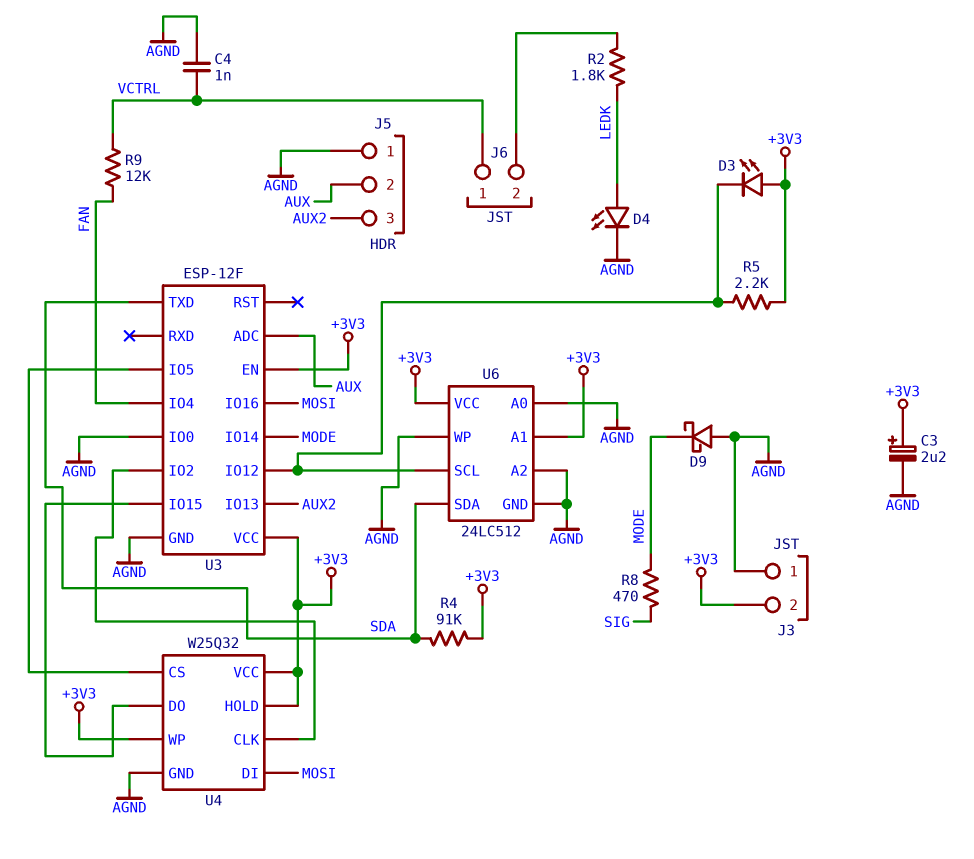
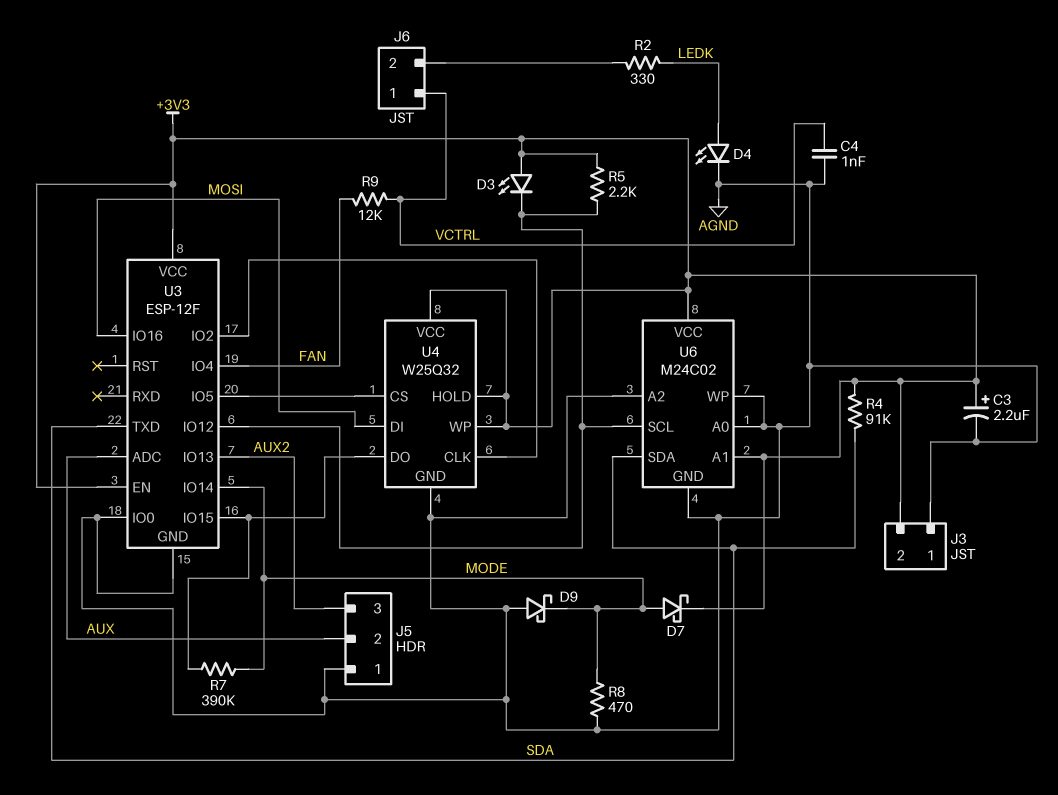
D7: none -> schottky (A MODE, K +3V3)
R2: 1.8k (J6/2, LEDK) -> 330 (J6/2, LEDK)
R7: none -> 390k (MODE, U3/IO15)
R8: 470 (MODE, SIG) -> 470 (AGND, MODE)
U6: 24LC512 -> M24C02

